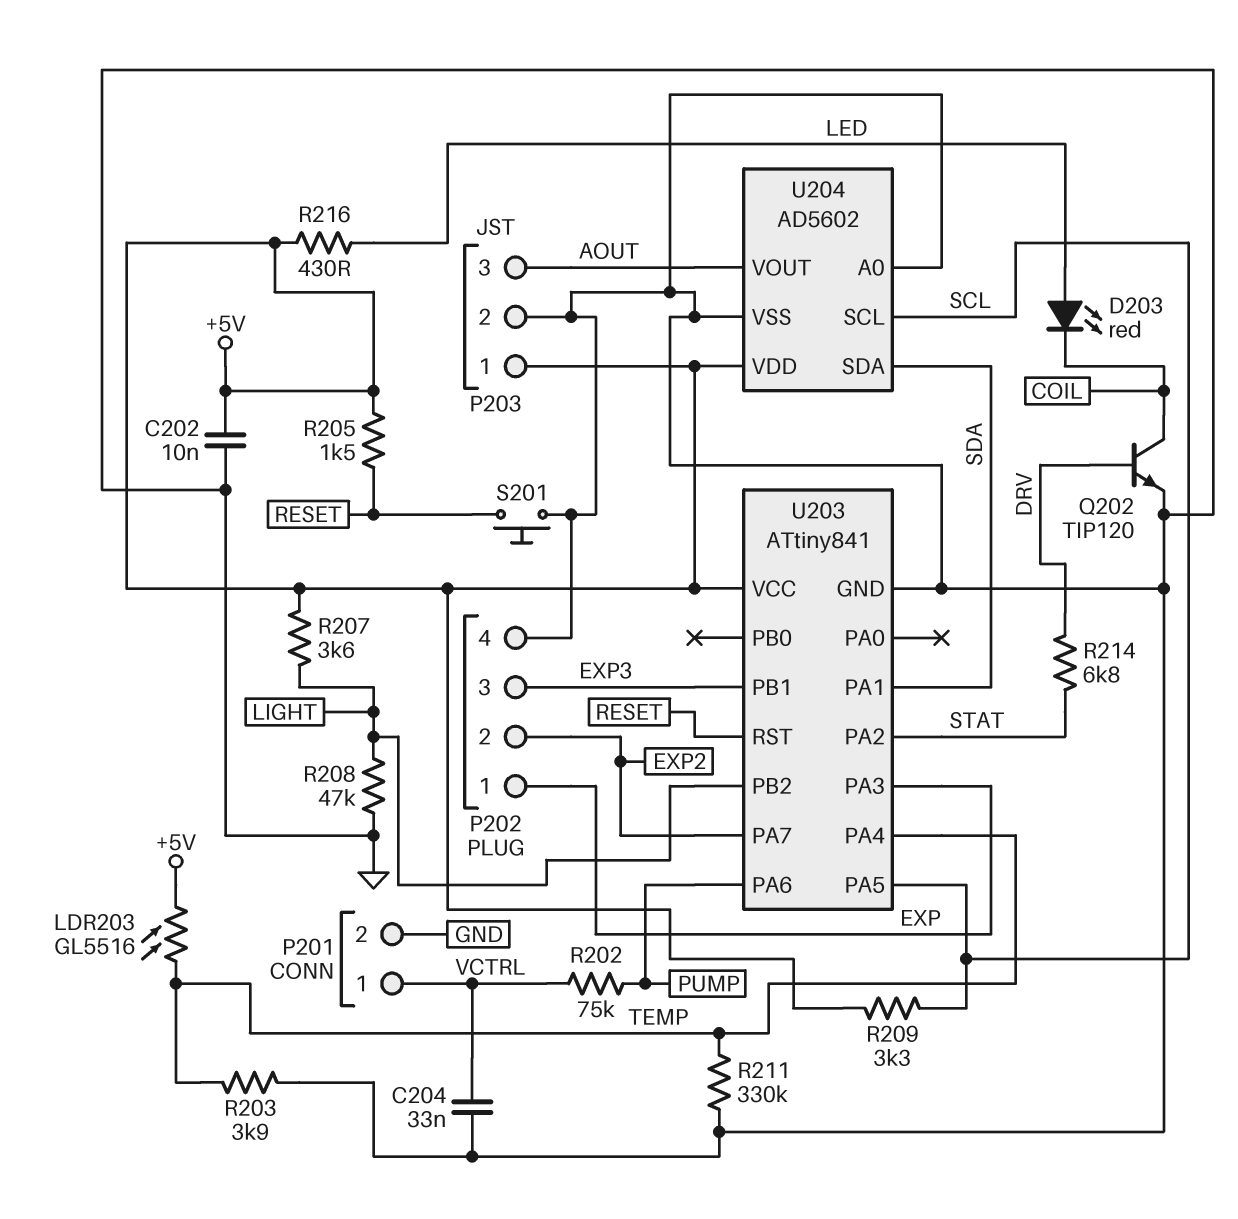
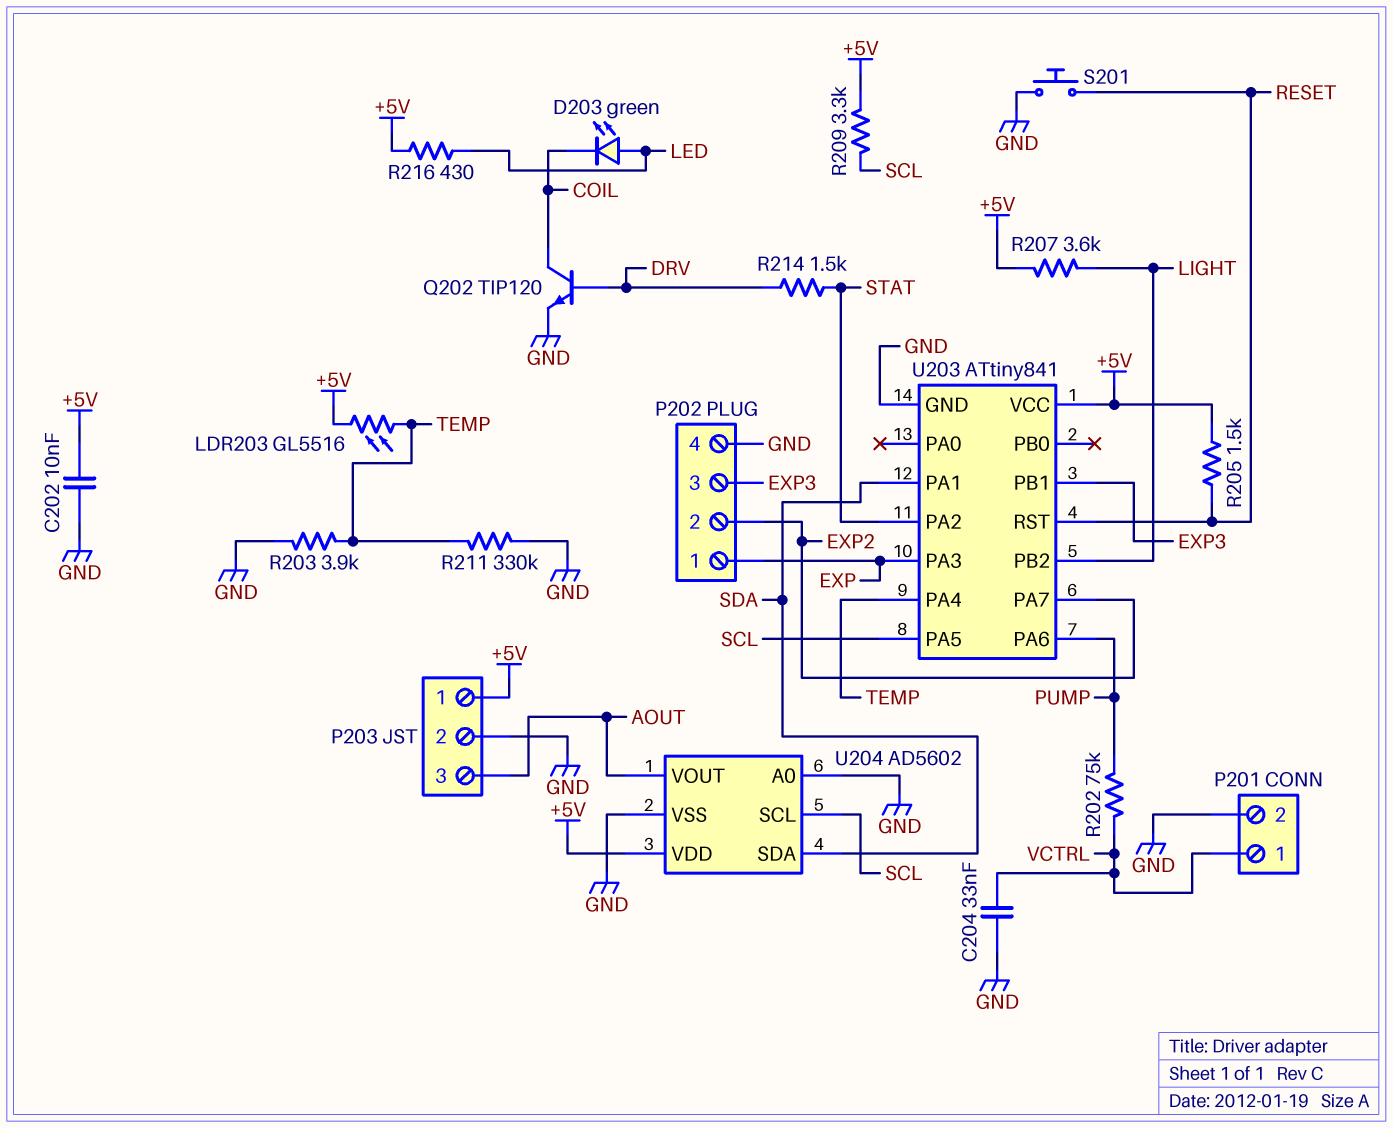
D203: LED red (A LED, K COIL) -> LED green (A LED, K COIL)
R208: 47k (GND, LIGHT) -> none
R214: 6.8k (DRV, STAT) -> 1.5k (DRV, STAT)

